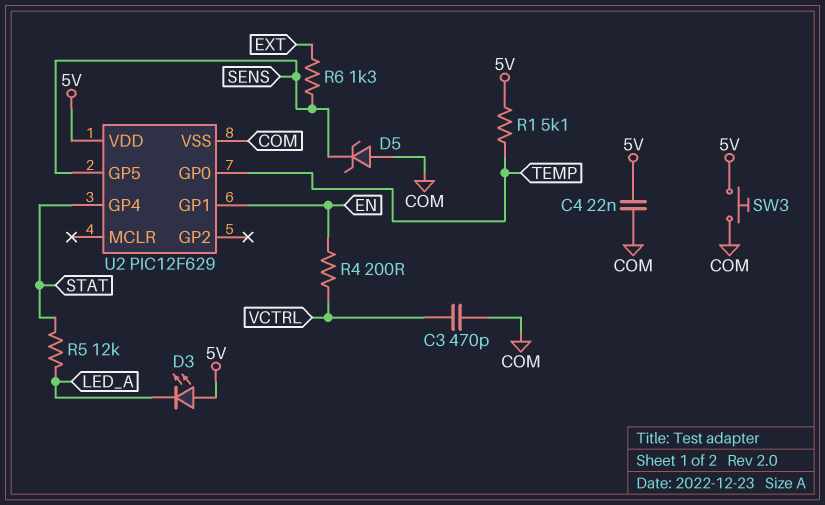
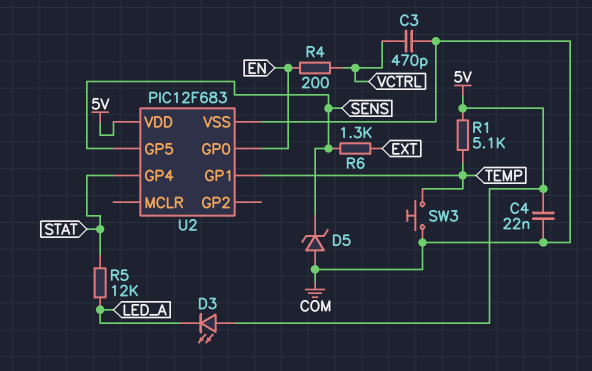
SW3: button (5V, COM) -> button (COM, TEMP)
U2: PIC12F629 -> PIC12F683
U2 pin GP0: TEMP -> EN
U2 pin GP1: EN -> TEMP

